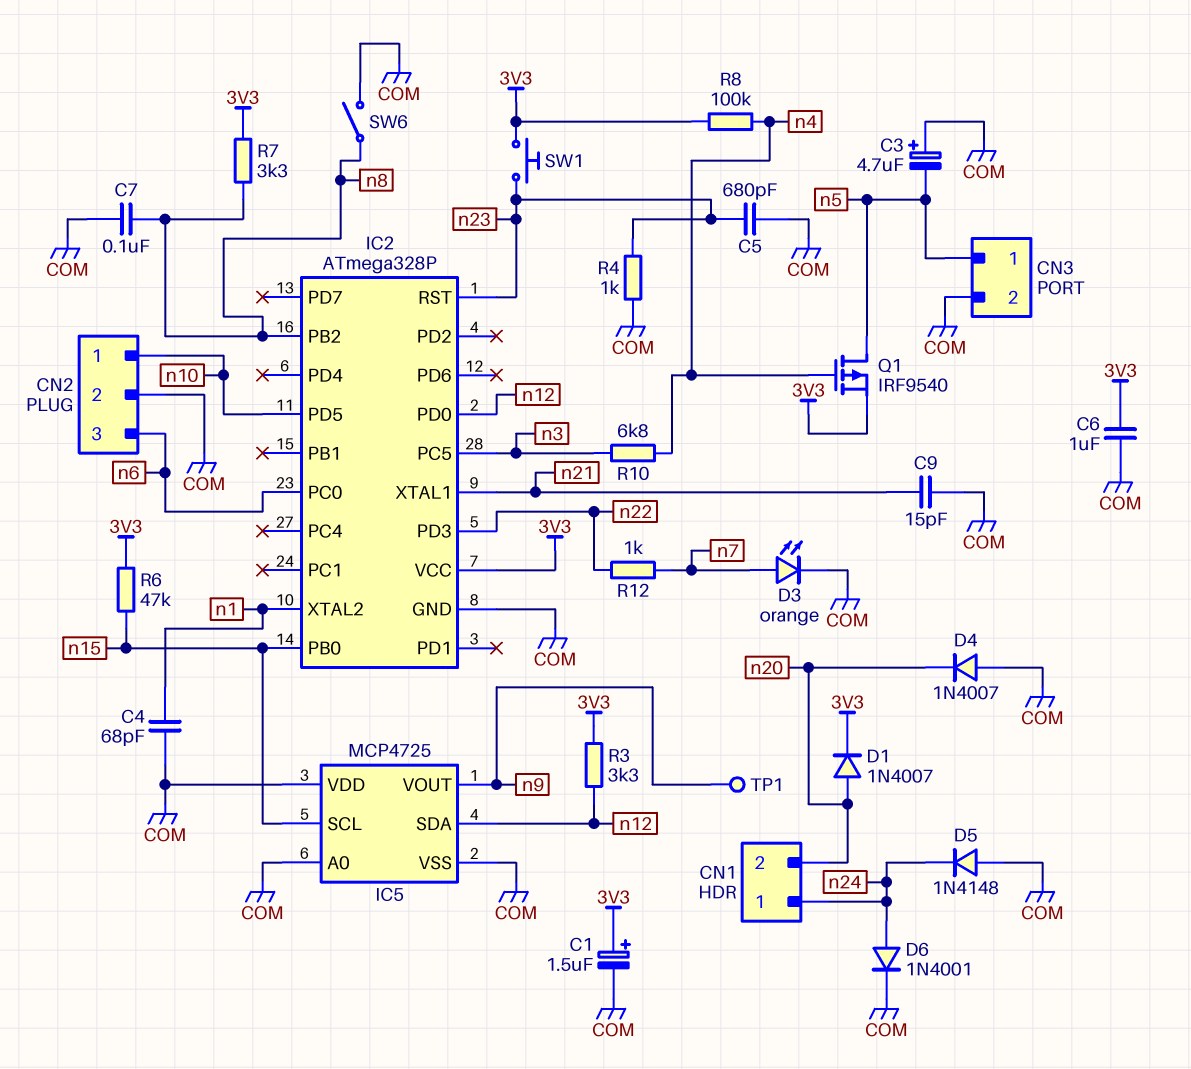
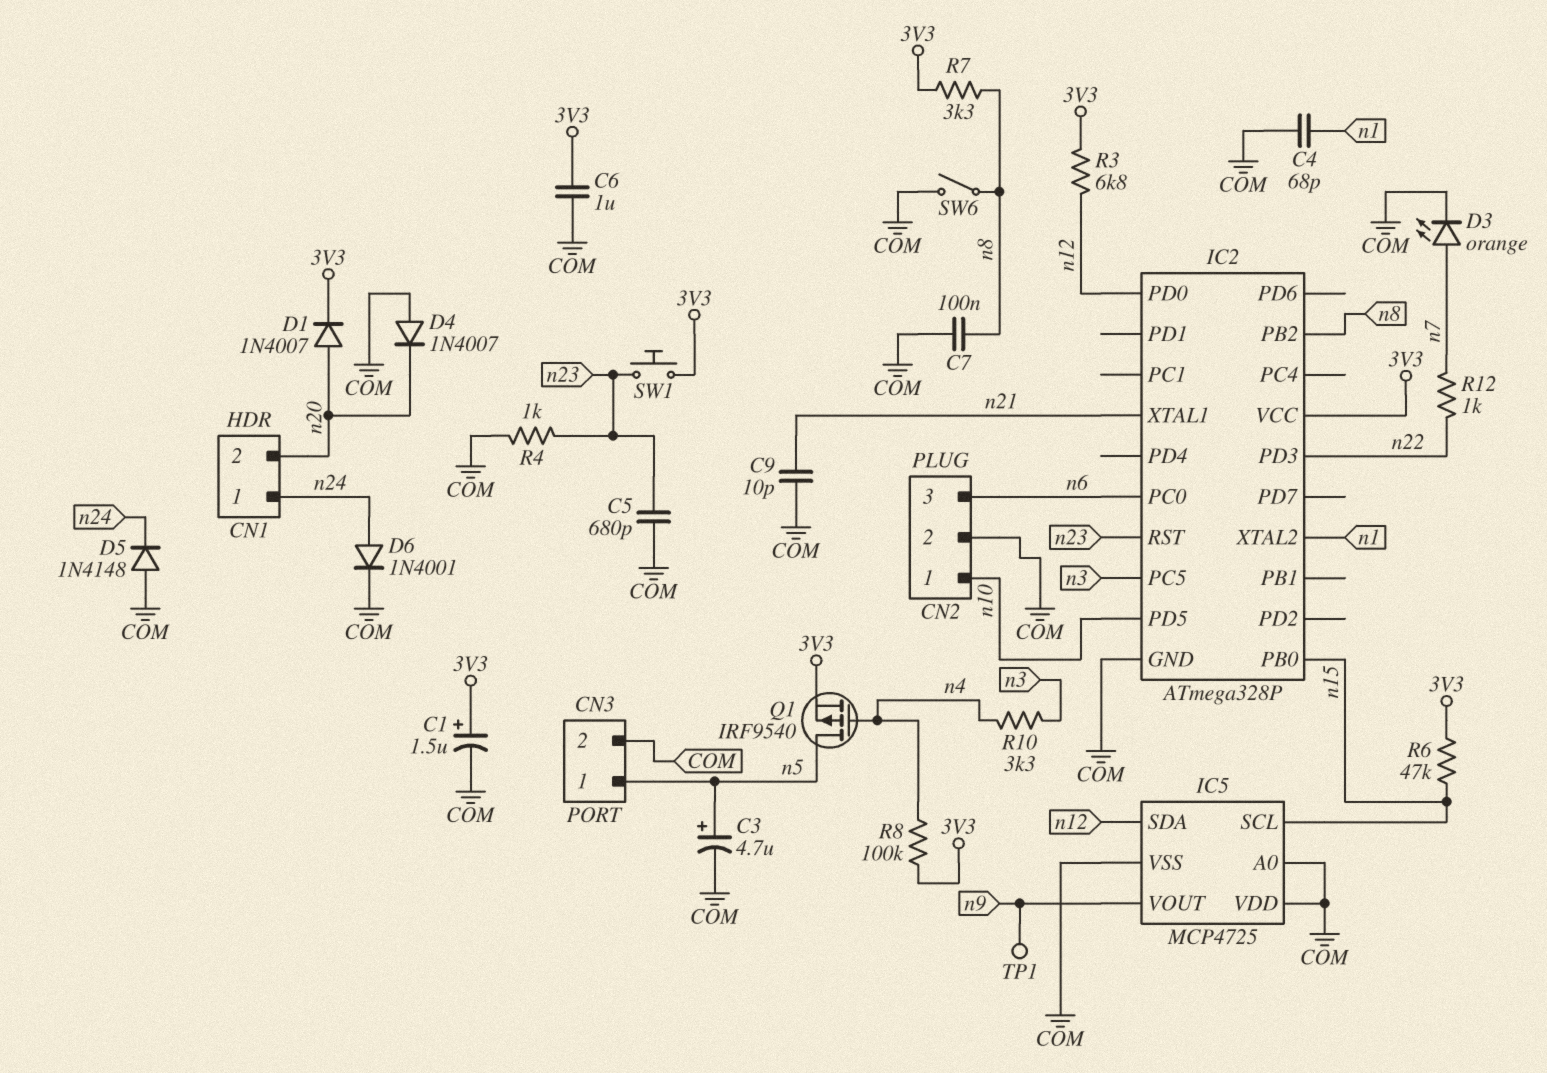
C3: 4.7uF (plus COM, minus n5) -> 4.7uF (plus n5, minus COM)
C9: 15pF (COM, n21) -> 10pF (COM, n21)
R3: 3.3k (3V3, n12) -> 6.8k (3V3, n12)
R10: 6.8k (n3, n4) -> 3.3k (n3, n4)

